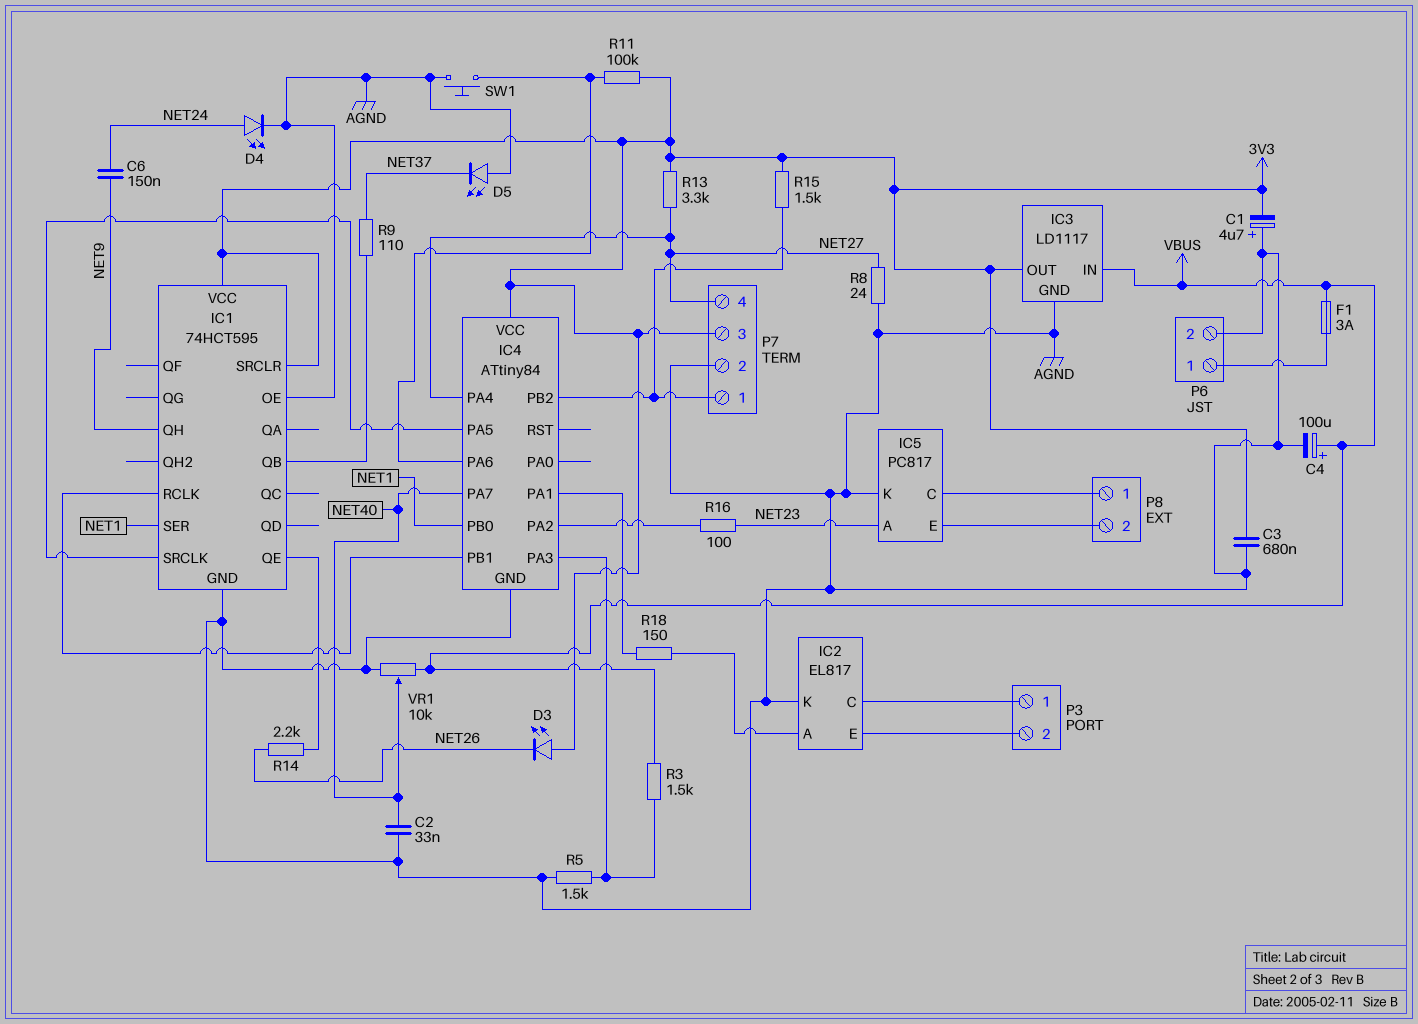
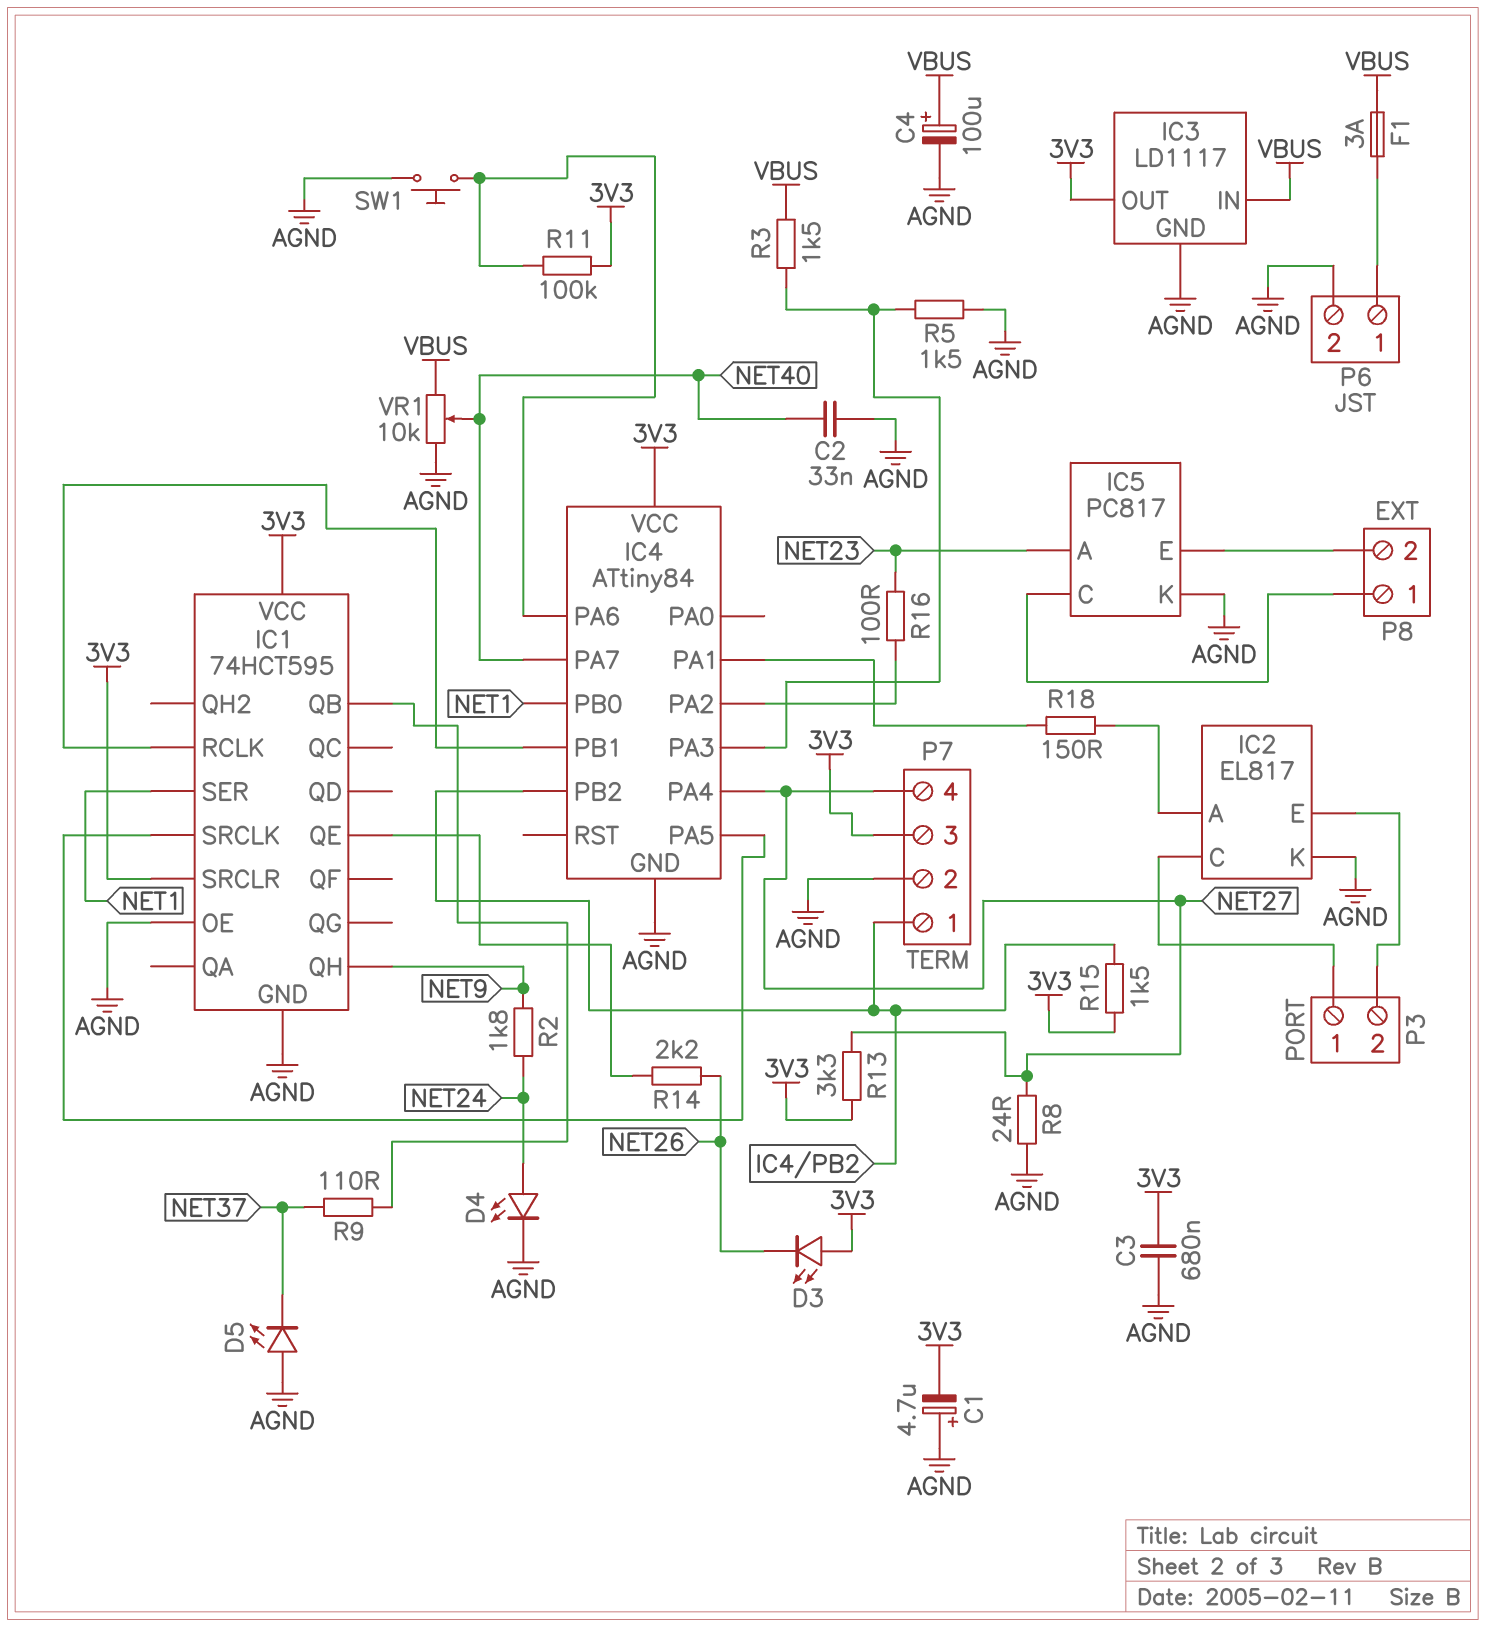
C6: 150nF (NET9, NET24) -> none
R2: none -> 1.8k (NET9, NET24)

